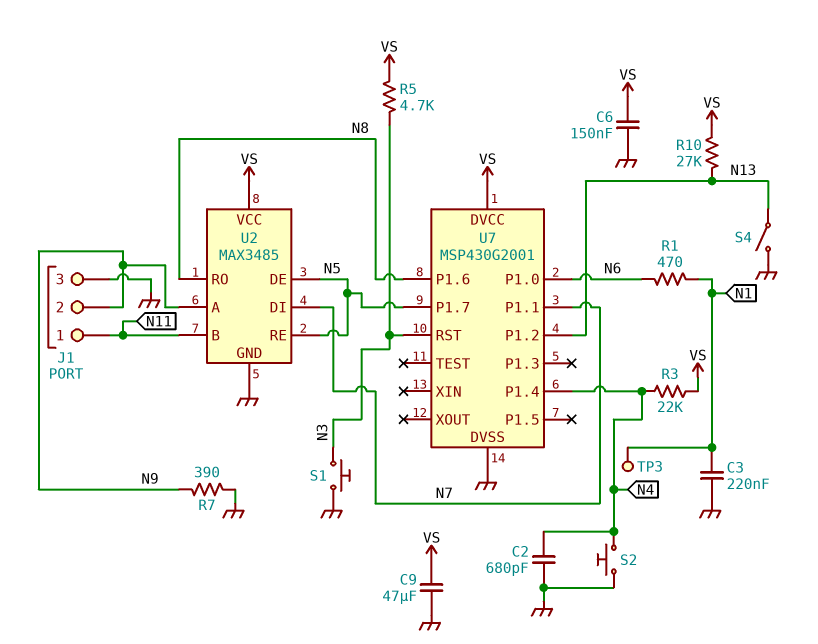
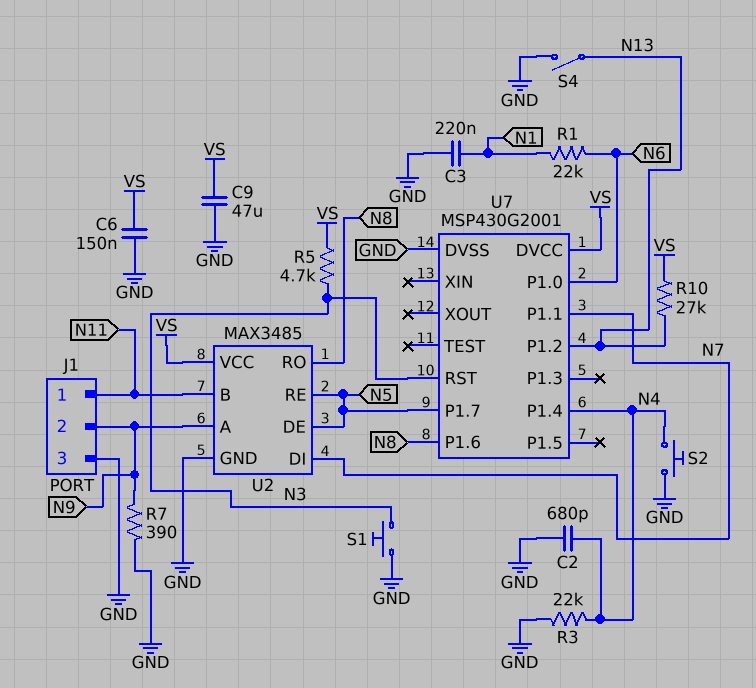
R1: 470 (N1, N6) -> 22k (N1, N6)
R3: 22k (N4, VS) -> 22k (GND, N4)
TP3: test point (N1) -> none

